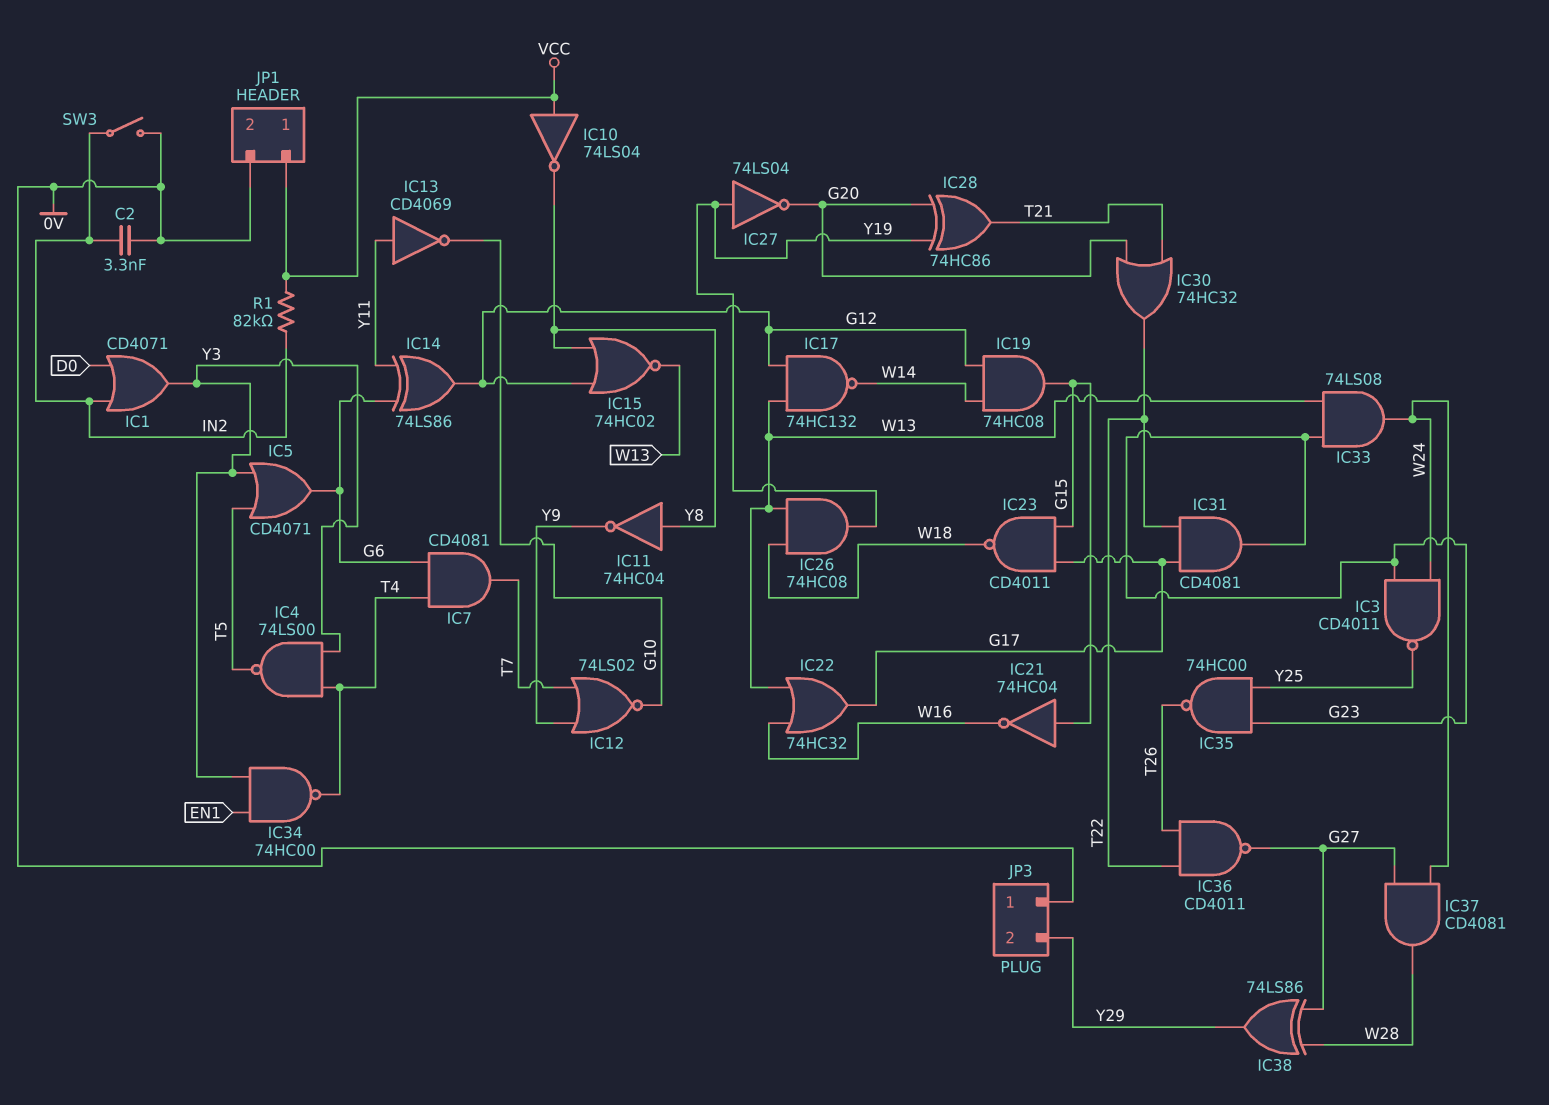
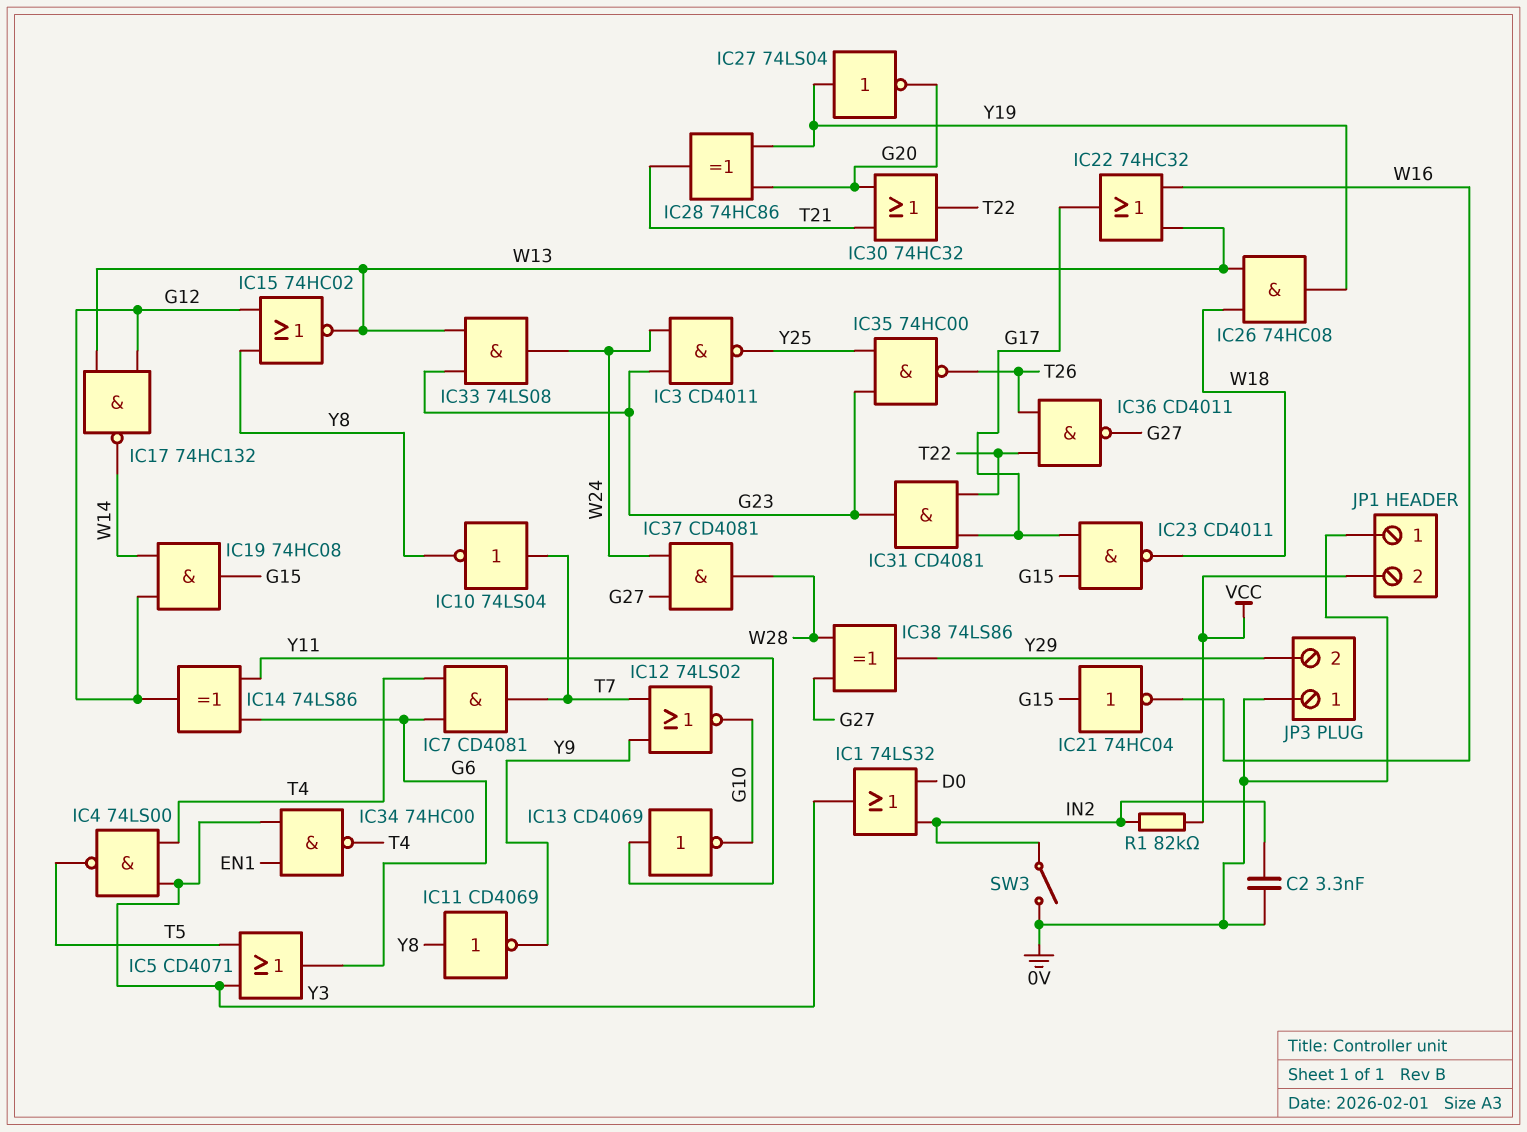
IC1: OR CD4071 (in D0, in IN2, out Y3) -> OR 74LS32 (in D0, in IN2, out Y3)
IC10: NOT 74LS04 (in VCC, out Y8) -> NOT 74LS04 (in T7, out Y8)
IC11: NOT 74HC04 (in Y8, out Y9) -> NOT CD4069 (in Y8, out Y9)
JP1 pin 1: VCC -> 0V
JP1 pin 2: 0V -> VCC

